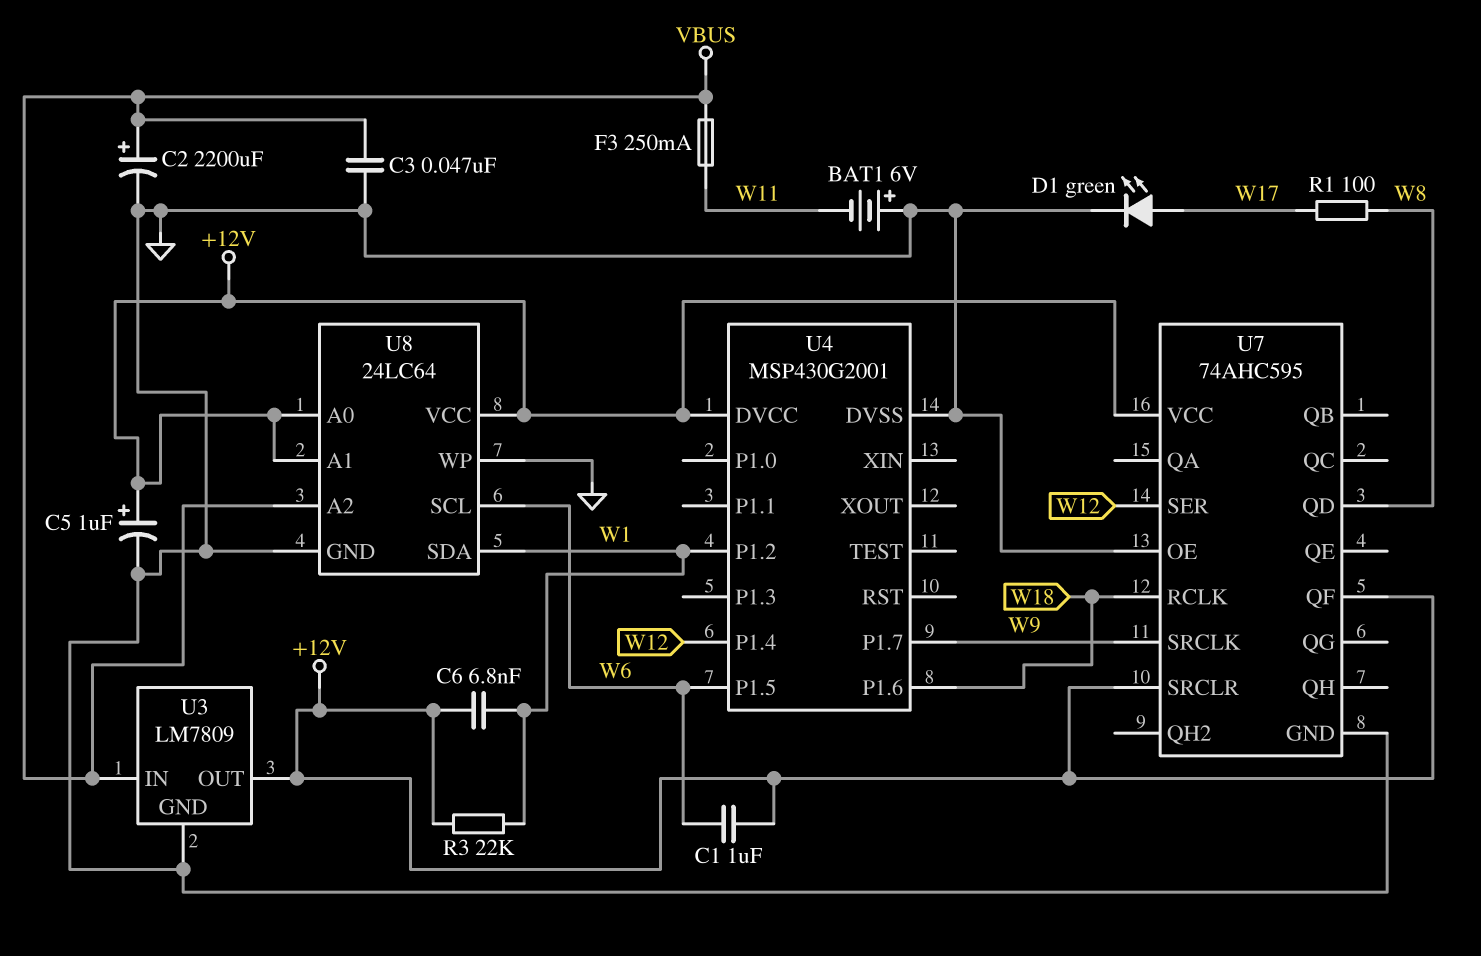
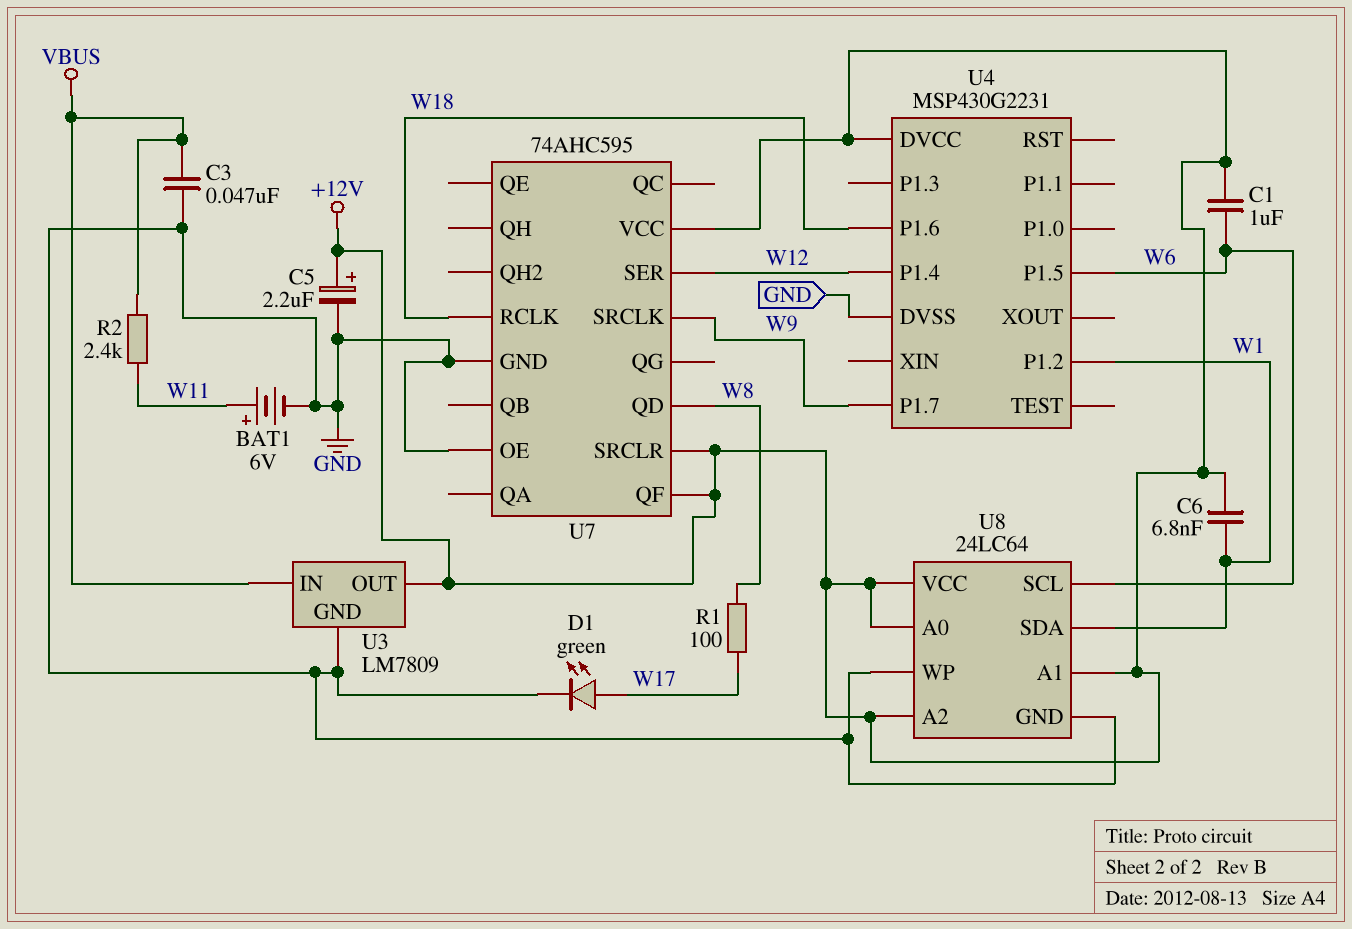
BAT1: 6V (plus GND, minus W11) -> 6V (plus W11, minus GND)
C2: 2200uF (plus VBUS, minus GND) -> none
C5: 1uF (plus +12V, minus GND) -> 2.2uF (plus +12V, minus GND)
F3: 250mA (VBUS, W11) -> none
R2: none -> 2.4k (VBUS, W11)
R3: 22k (+12V, W1) -> none
U4: MSP430G2001 -> MSP430G2231
U8 pin A2: VBUS -> +12V

